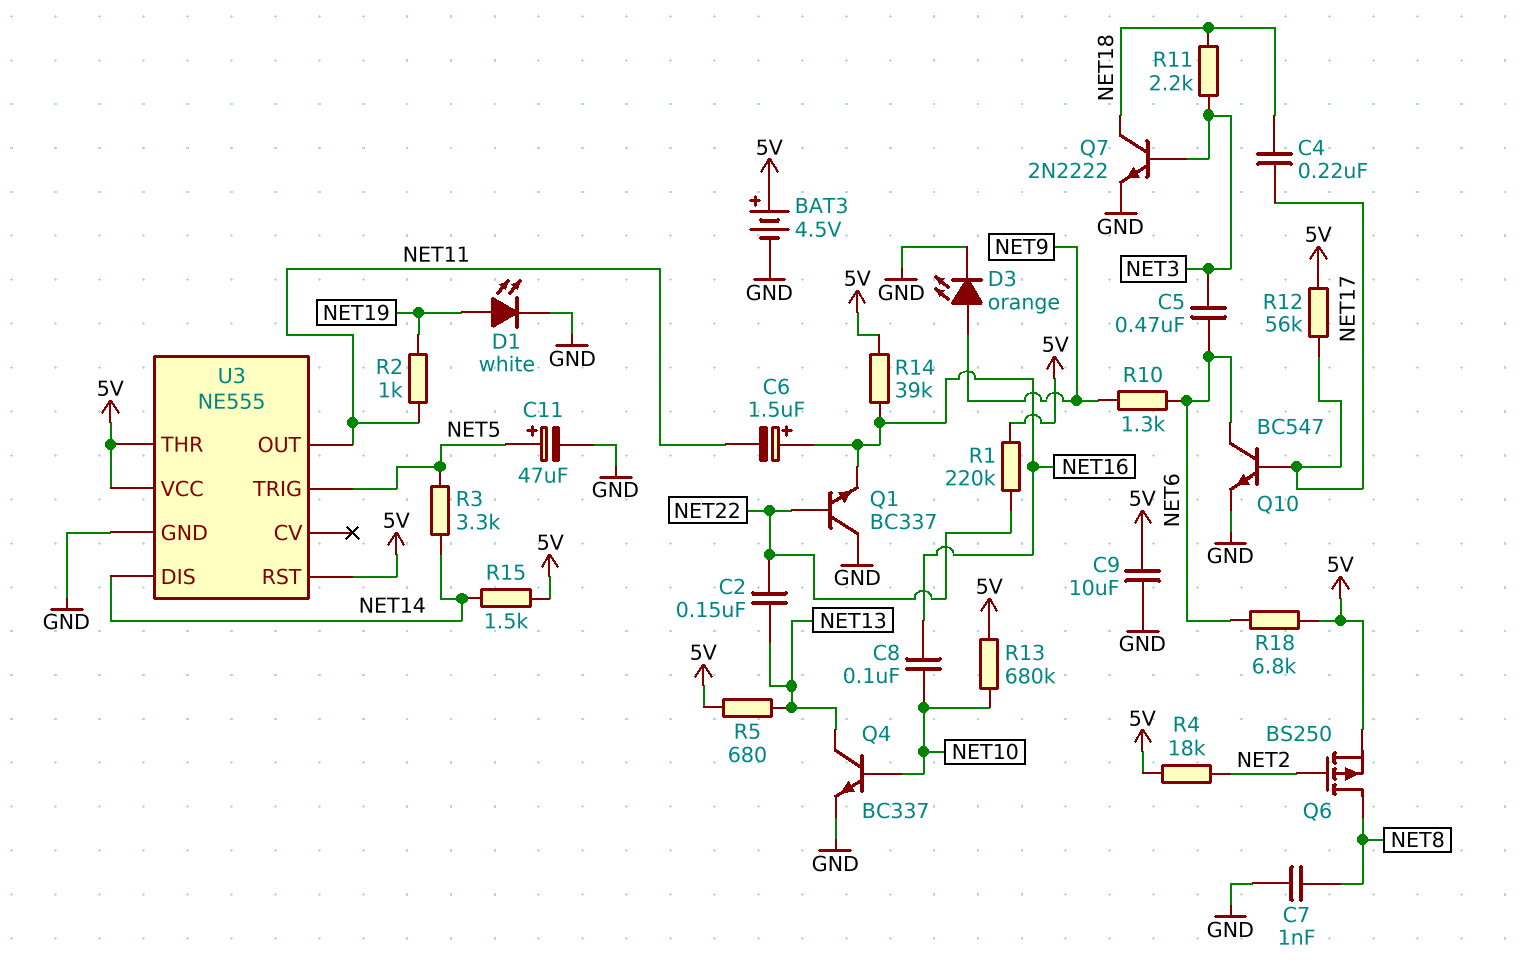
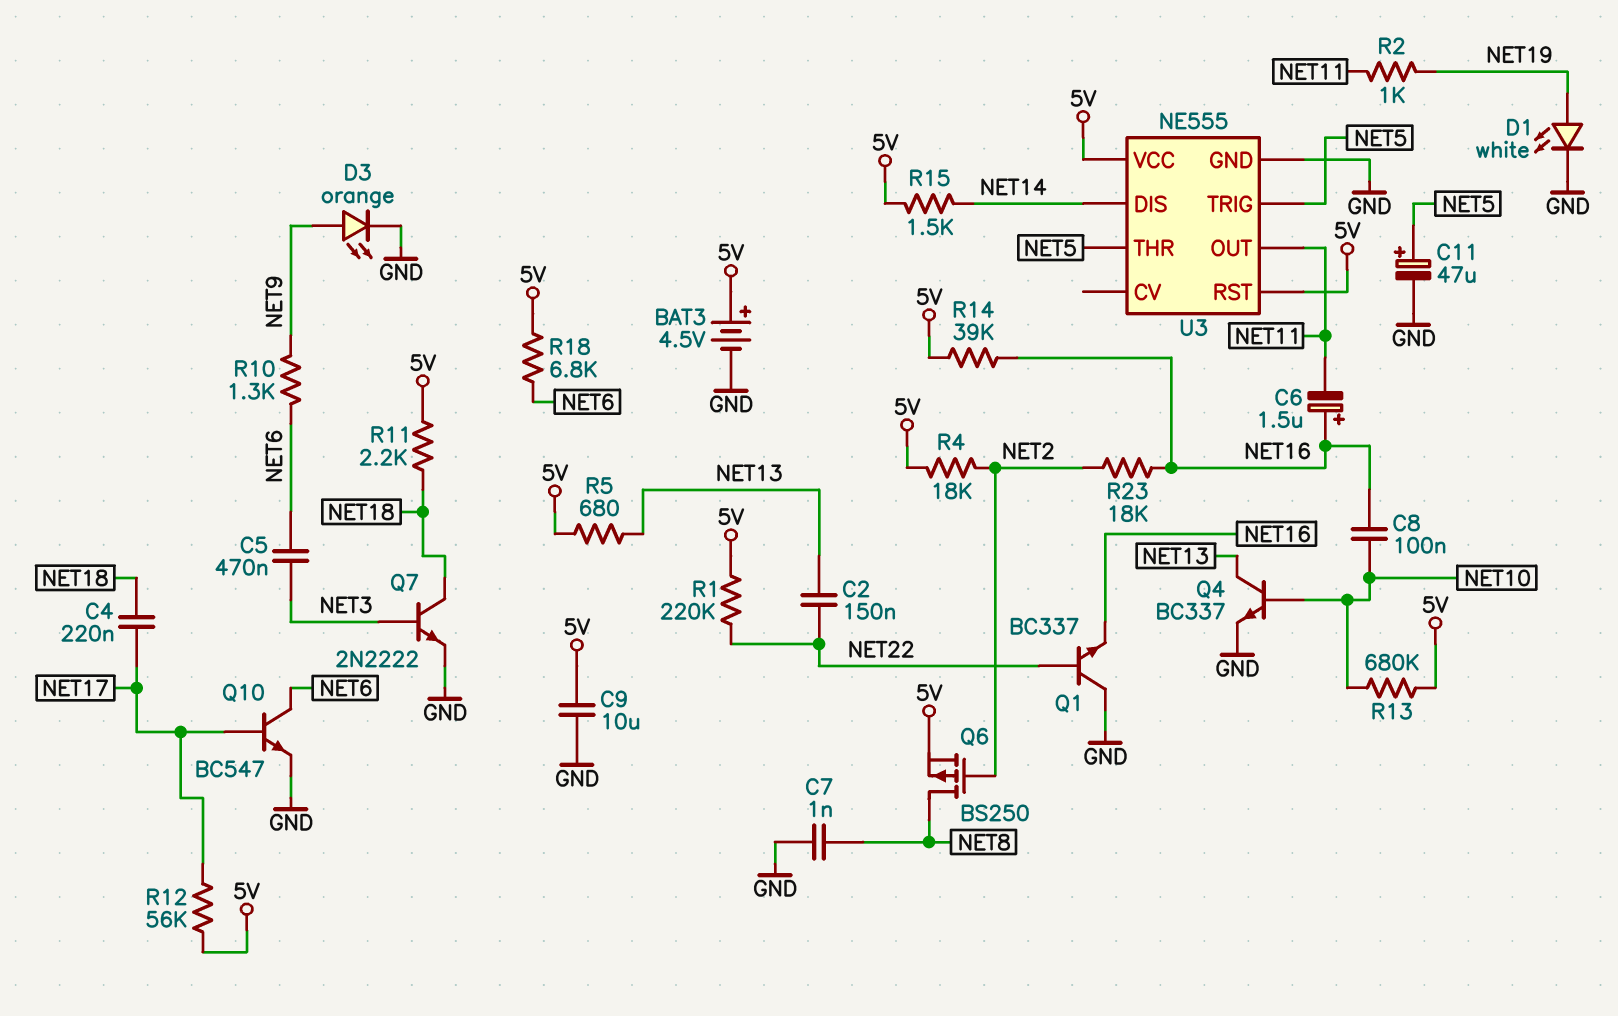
R3: 3.3k (NET5, NET14) -> none
R11: 2.2k (NET3, NET18) -> 2.2k (5V, NET18)
R23: none -> 18k (NET2, NET16)
U3 pin THR: 5V -> NET5

